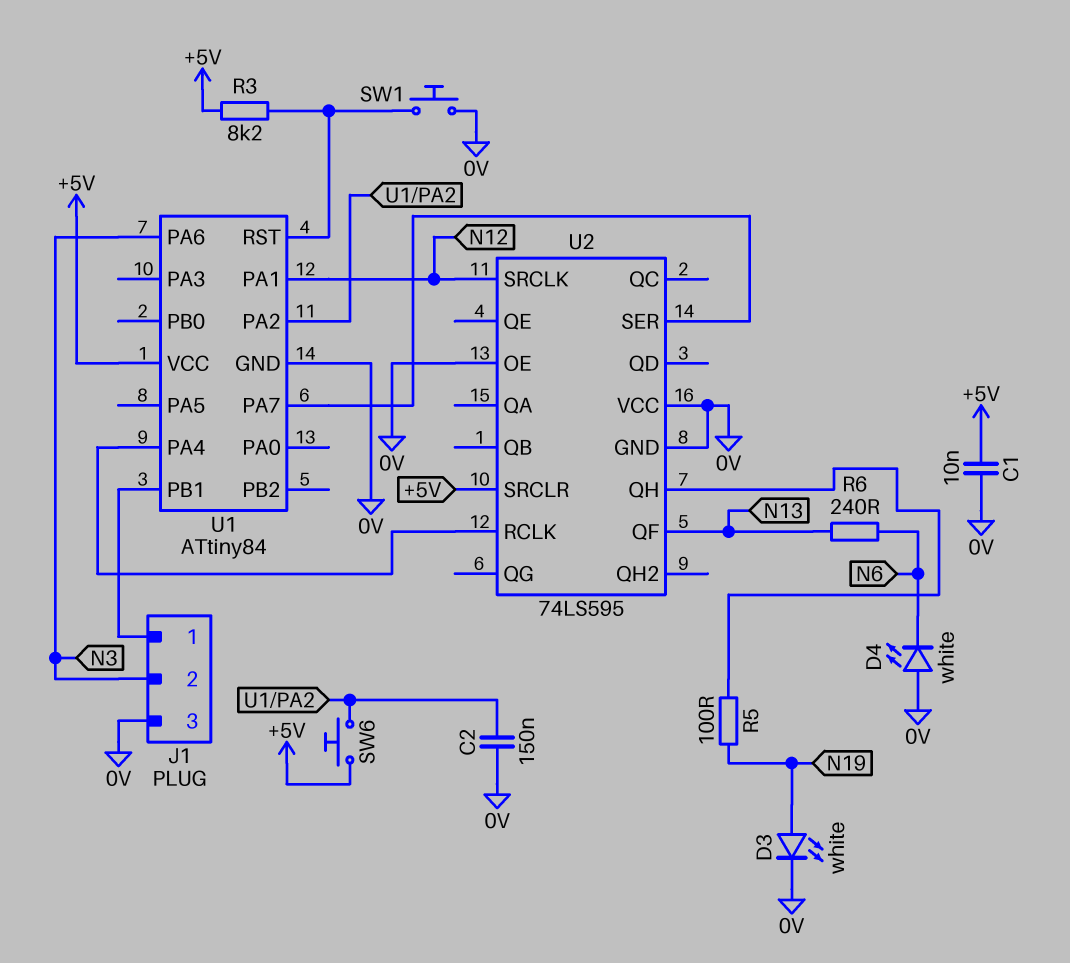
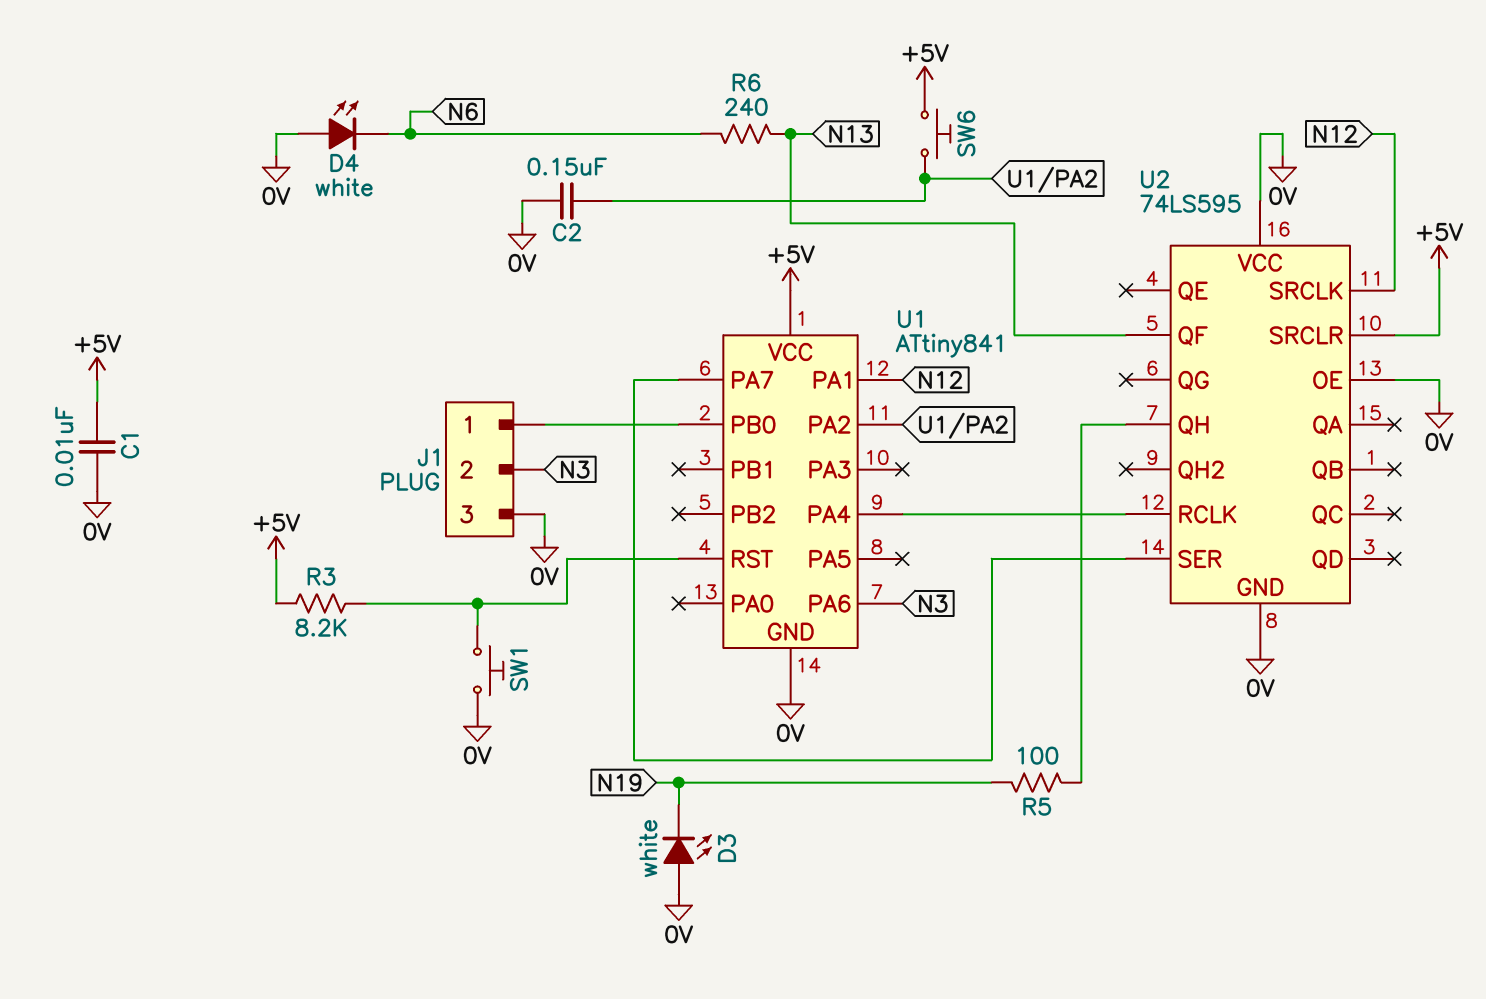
D3: LED white (A N19, K 0V) -> LED white (A 0V, K N19)
U1: ATtiny84 -> ATtiny841
U1 pin PB0: none -> J1/1
U1 pin PB1: J1/1 -> none

